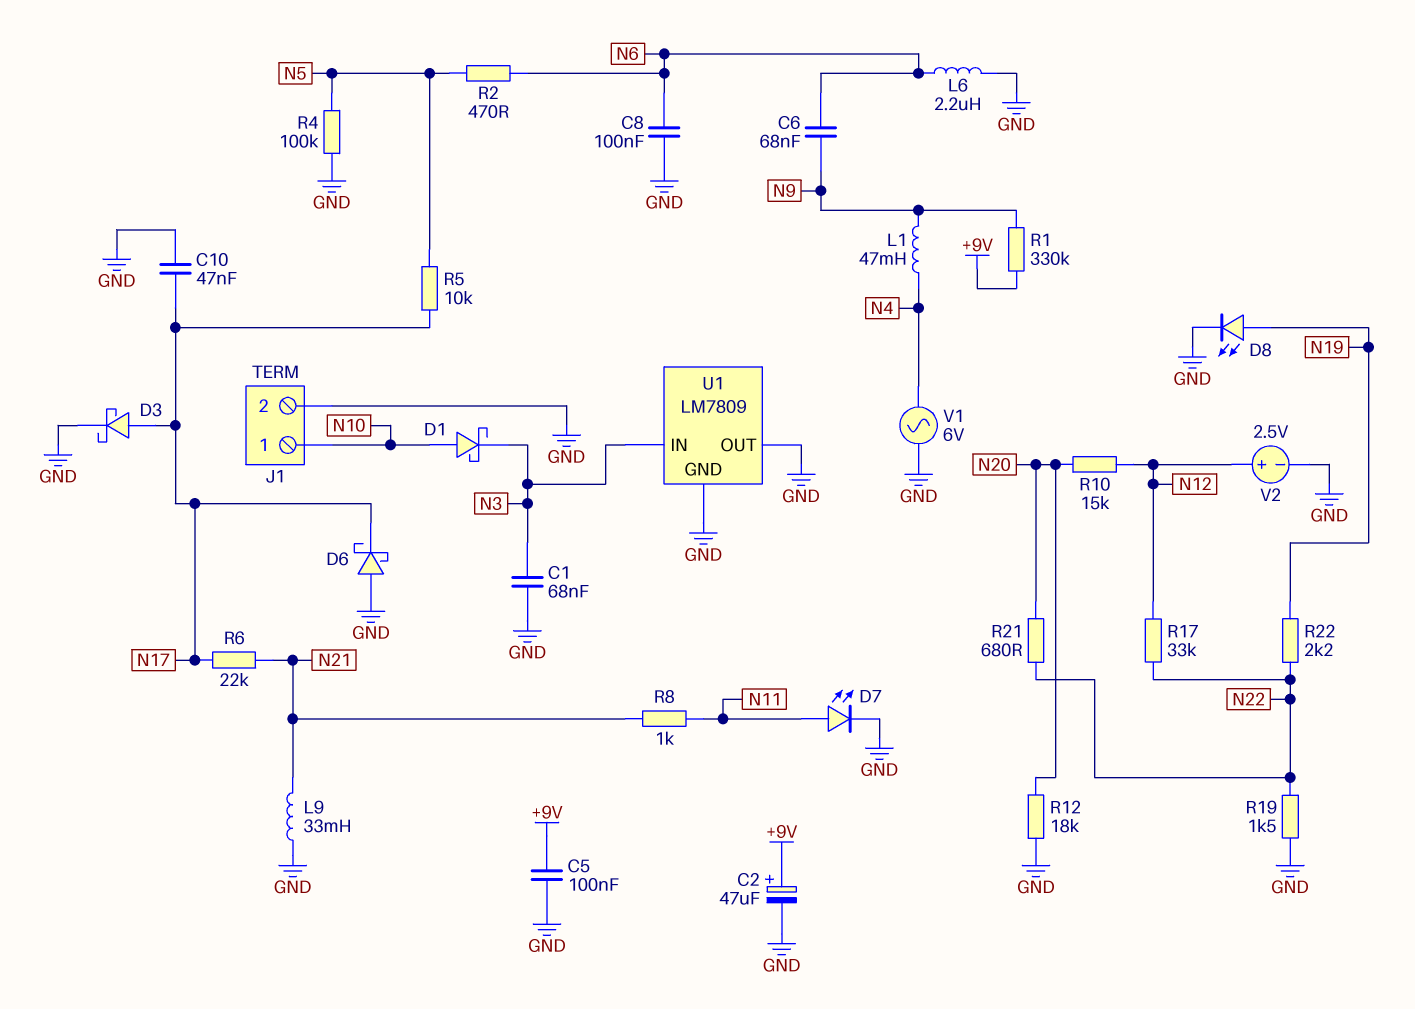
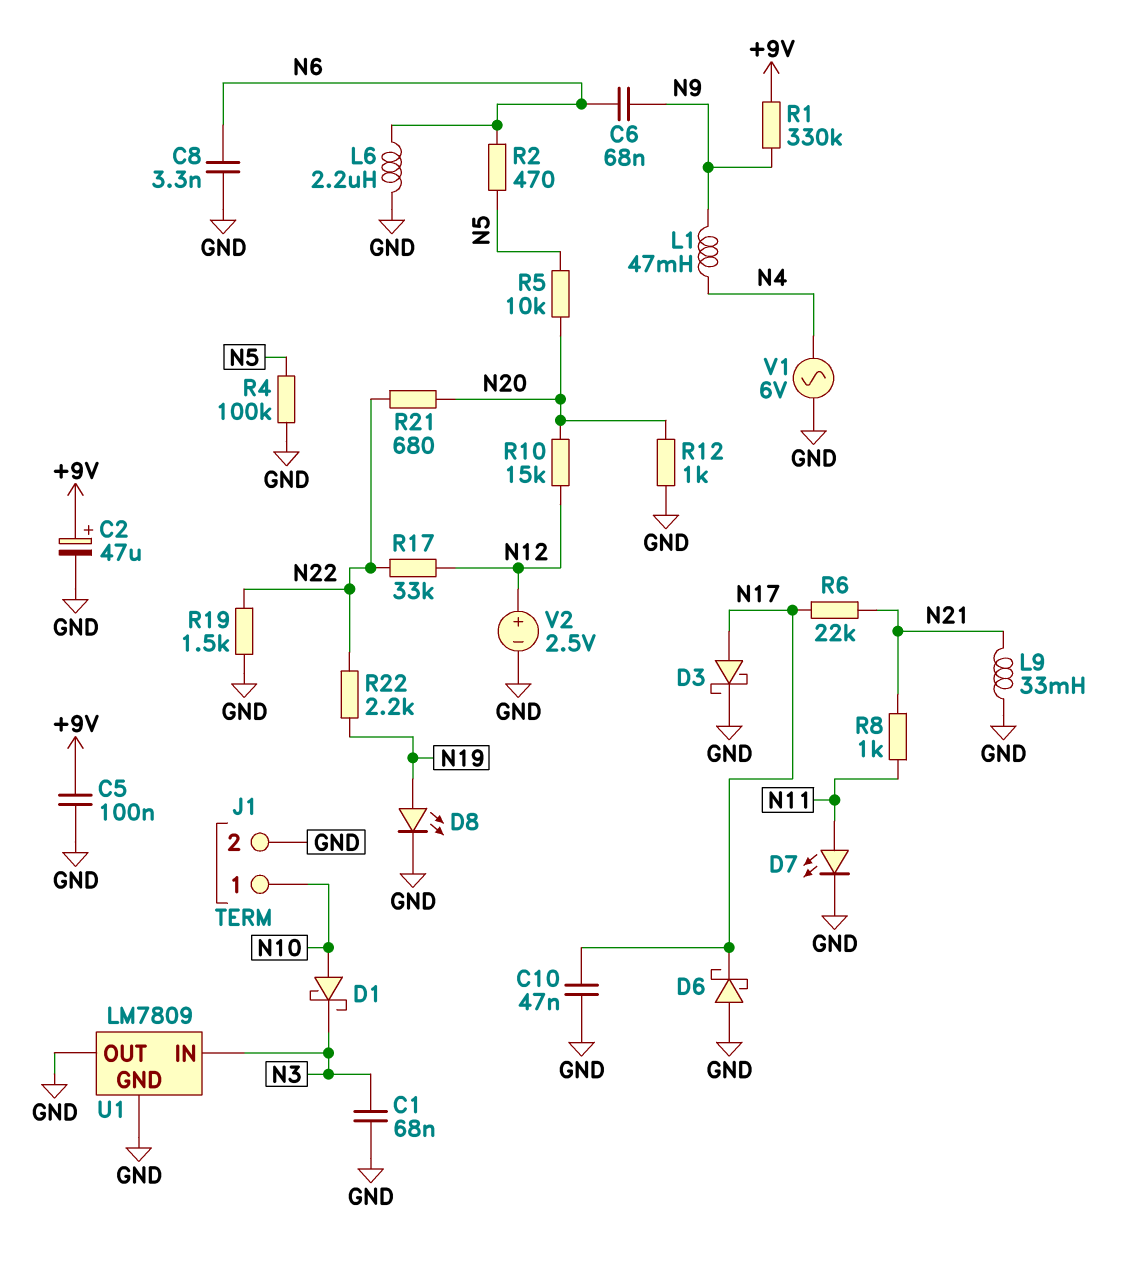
C8: 100nF (GND, N6) -> 3.3nF (GND, N6)
R5: 10k (N5, N17) -> 10k (N5, N20)
R12: 18k (GND, N20) -> 1k (GND, N20)

